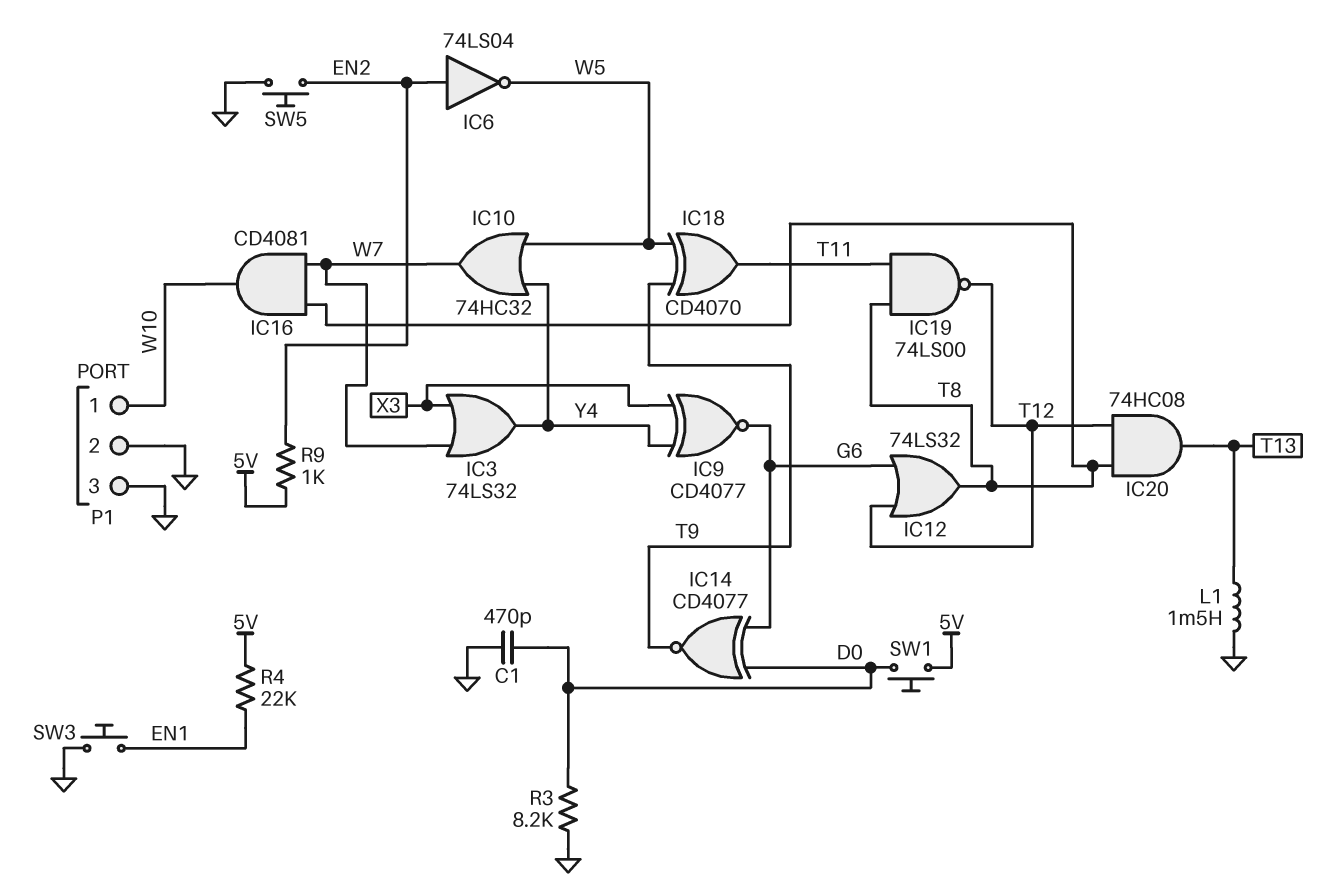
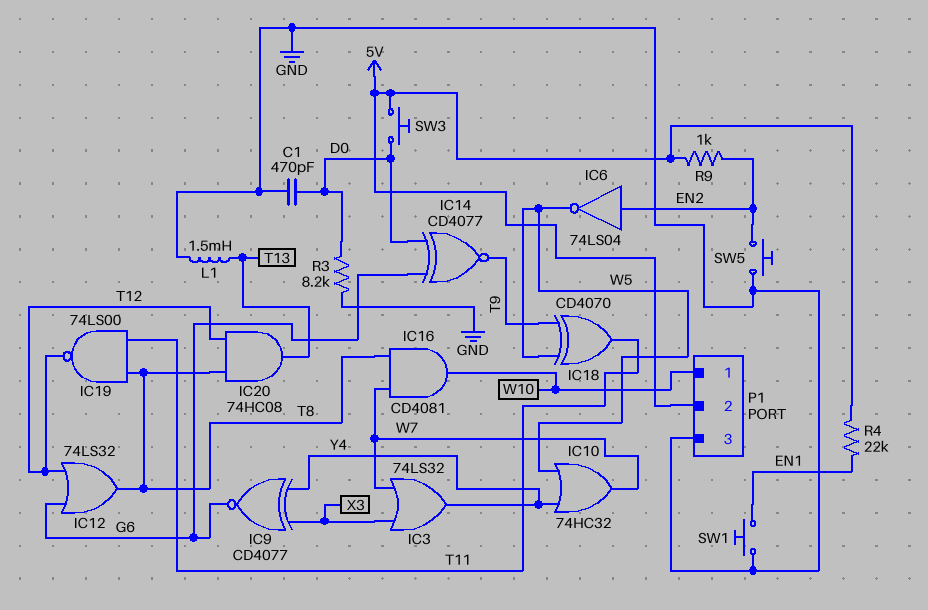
P1 pin 2: GND -> 5V
SW1: button (5V, D0) -> button (EN1, GND)
SW3: button (EN1, GND) -> button (5V, D0)

